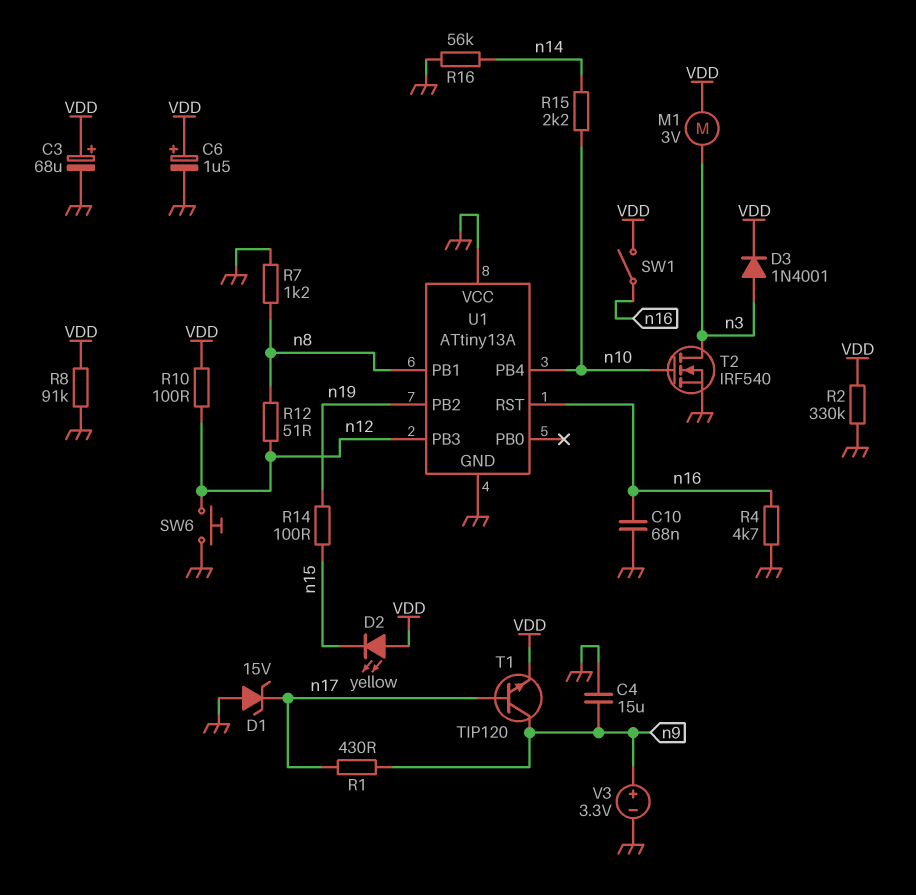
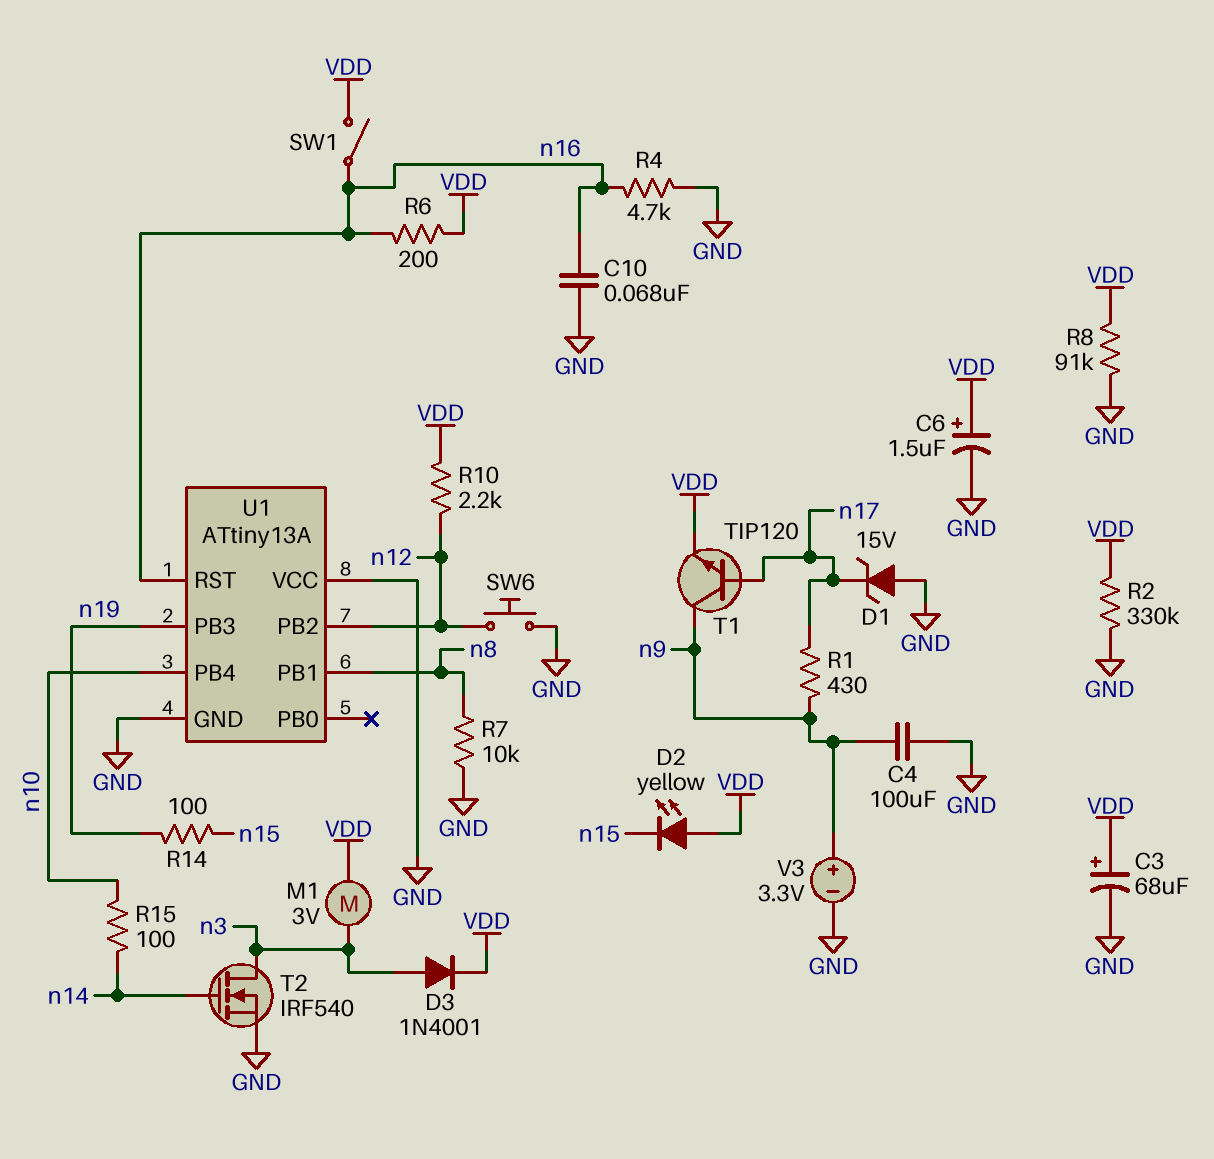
C4: 15uF (GND, n9) -> 100uF (GND, n9)
R6: none -> 200 (VDD, n16)
R7: 1.2k (GND, n8) -> 10k (GND, n8)
R10: 100 (VDD, n12) -> 2.2k (VDD, n12)
R12: 51 (n8, n12) -> none
R15: 2.2k (n10, n14) -> 100 (n10, n14)
R16: 56k (GND, n14) -> none
T2: NMOS IRF540 (G n10, D n3, S GND) -> NMOS IRF540 (G n14, D n3, S GND)
U1 pin PB2: n19 -> n12
U1 pin PB3: n12 -> n19

